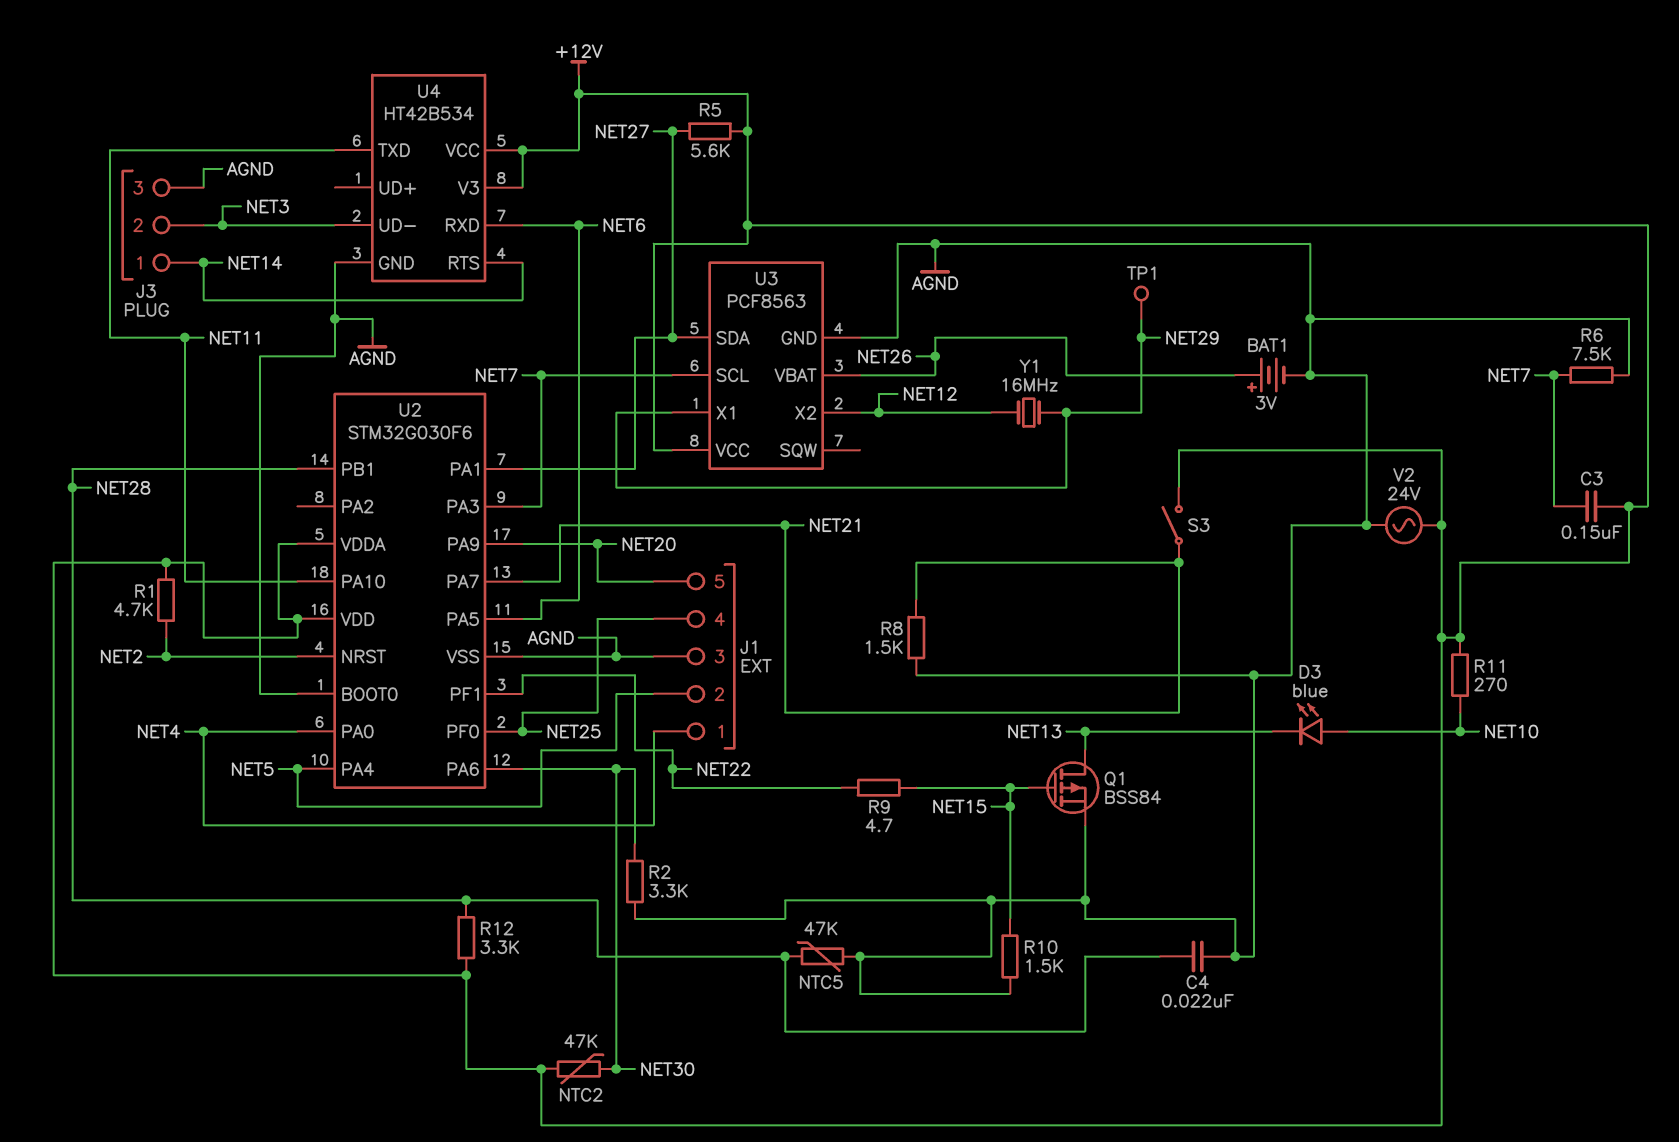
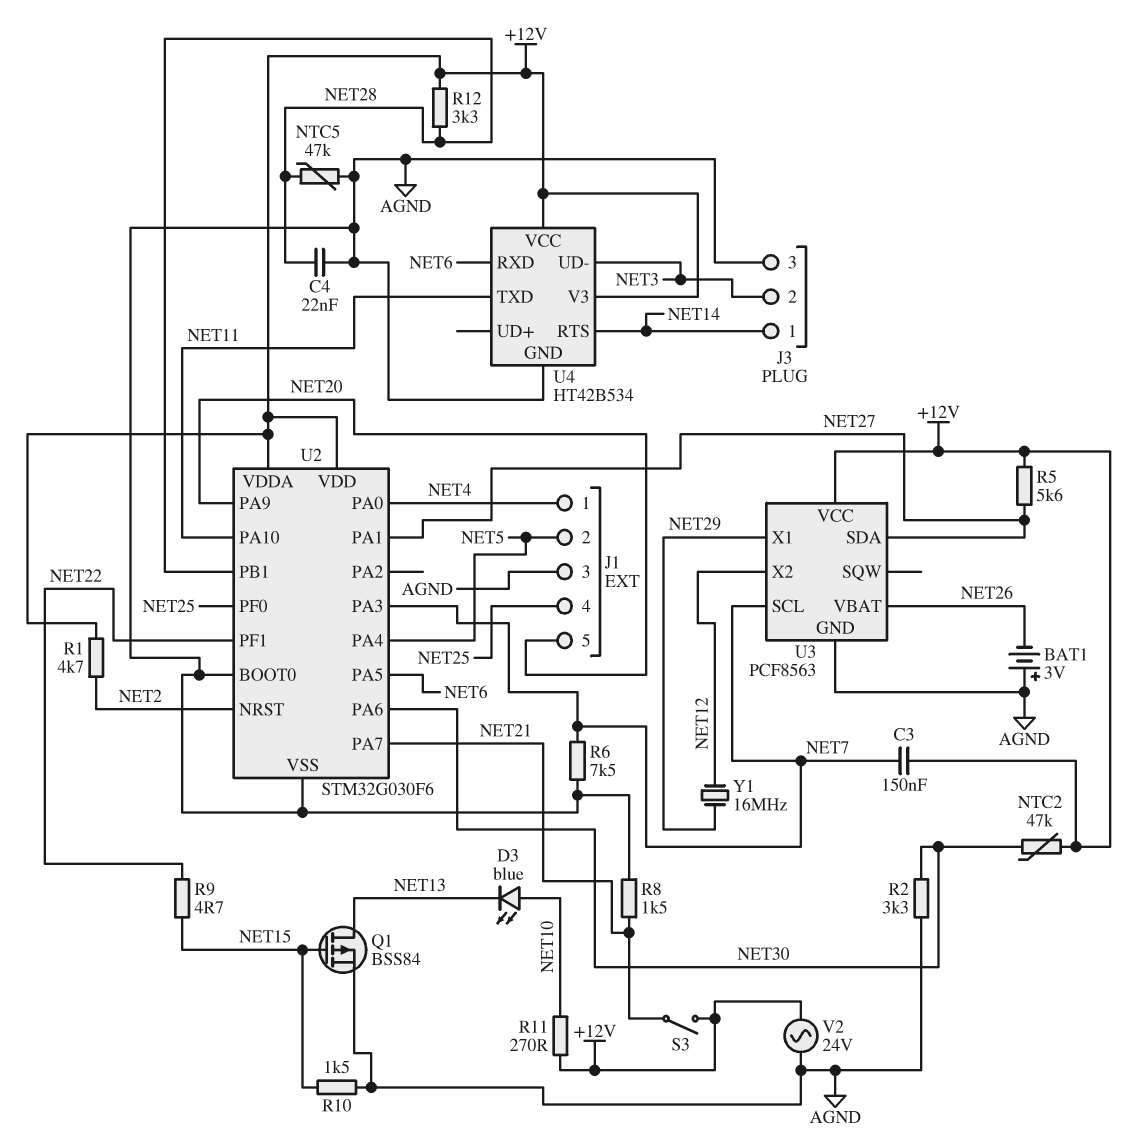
BAT1: 3V (plus NET26, minus AGND) -> 3V (plus AGND, minus NET26)
TP1: test point (NET29) -> none

